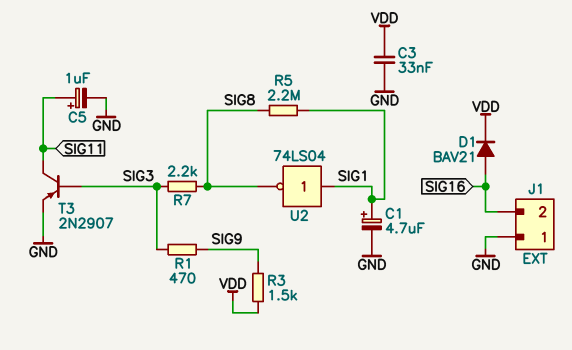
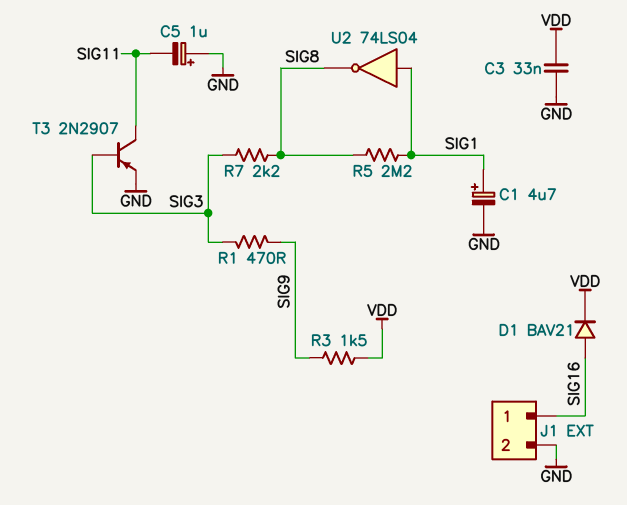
C5: 1uF (plus SIG11, minus GND) -> 1uF (plus GND, minus SIG11)
J1 pin 1: GND -> SIG16
J1 pin 2: SIG16 -> GND

